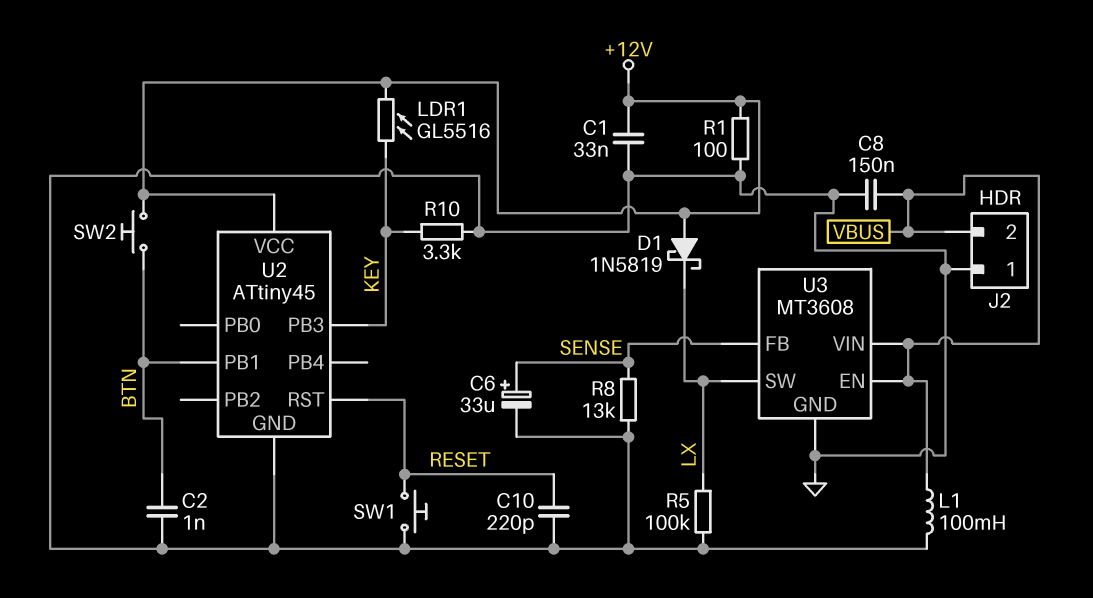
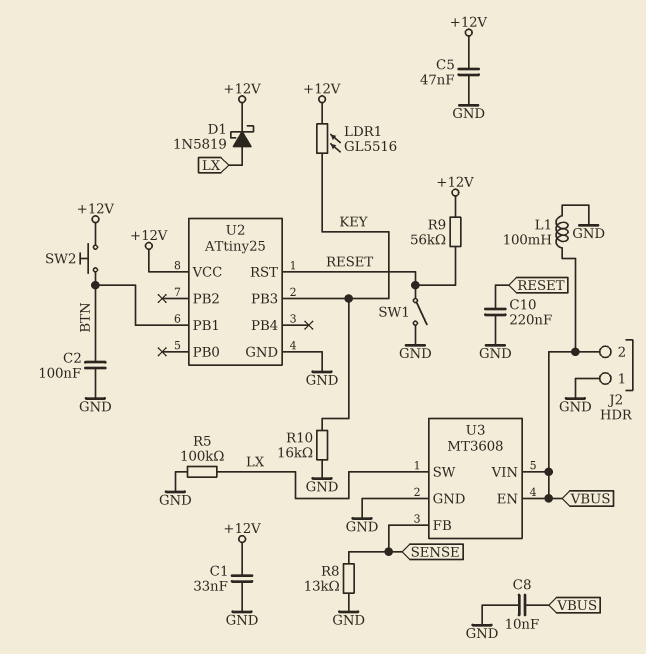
C2: 1nF (BTN, GND) -> 100nF (BTN, GND)
C5: none -> 47nF (+12V, GND)
C6: 33uF (plus SENSE, minus GND) -> none
C8: 150nF (GND, VBUS) -> 10nF (GND, VBUS)
C10: 220pF (GND, RESET) -> 220nF (GND, RESET)
D1: schottky 1N5819 (A +12V, K LX) -> schottky 1N5819 (A LX, K +12V)
R1: 100 (+12V, GND) -> none
R9: none -> 56k (+12V, RESET)
R10: 3.3k (GND, KEY) -> 16k (GND, KEY)
SW1: button (GND, RESET) -> switch (GND, RESET)
U2: ATtiny45 -> ATtiny25

